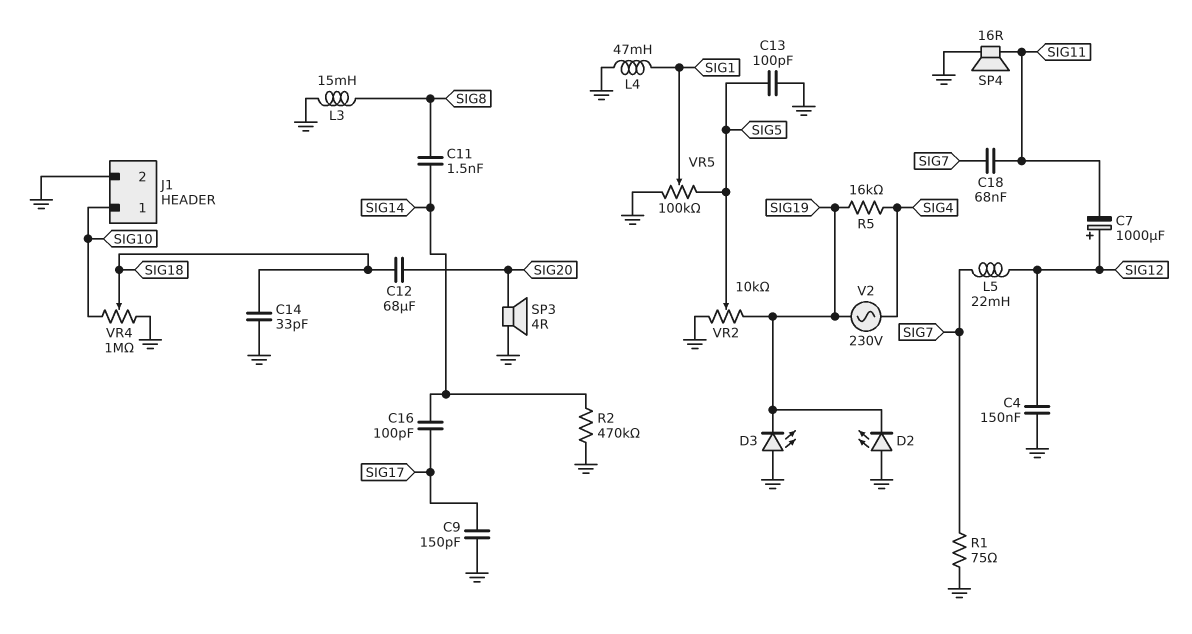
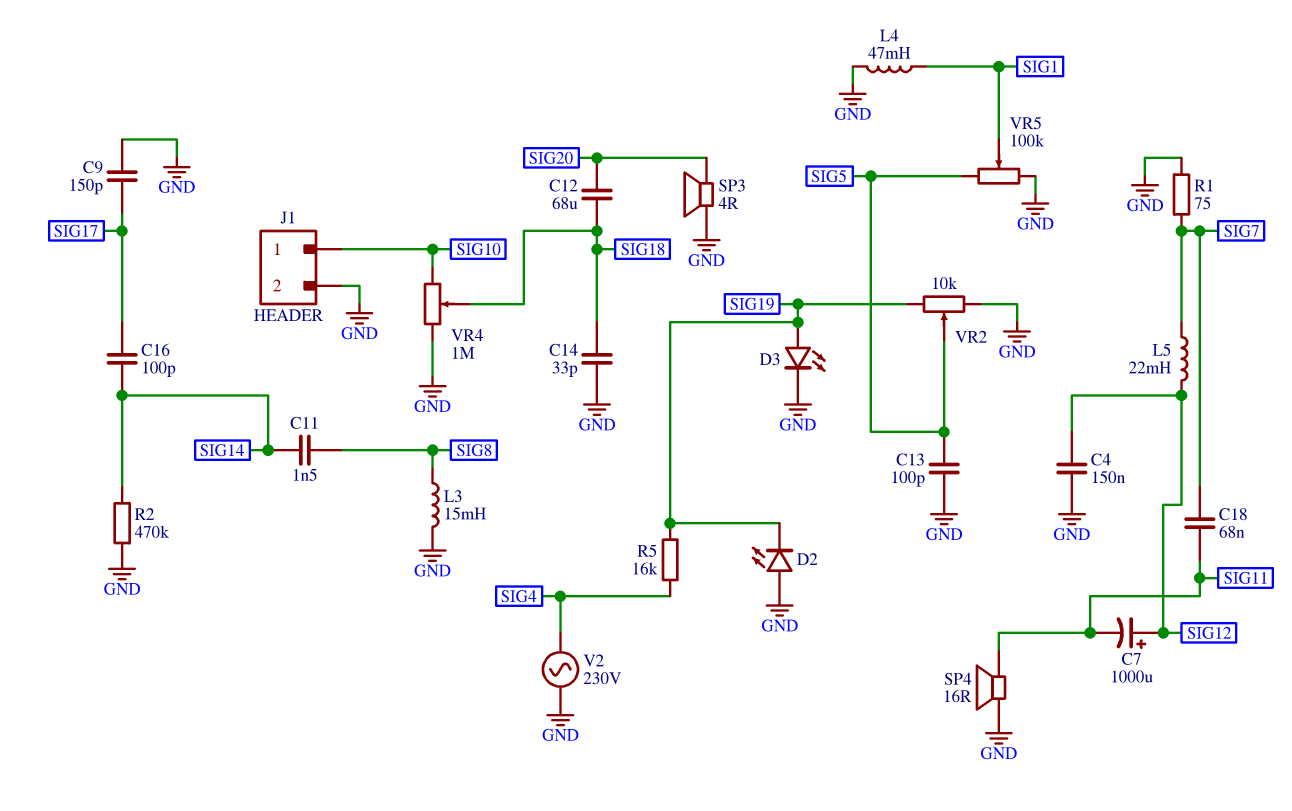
D3: LED (A GND, K SIG19) -> LED (A SIG19, K GND)
V2: AC 230V (SIG4, SIG19) -> AC 230V (GND, SIG4)

